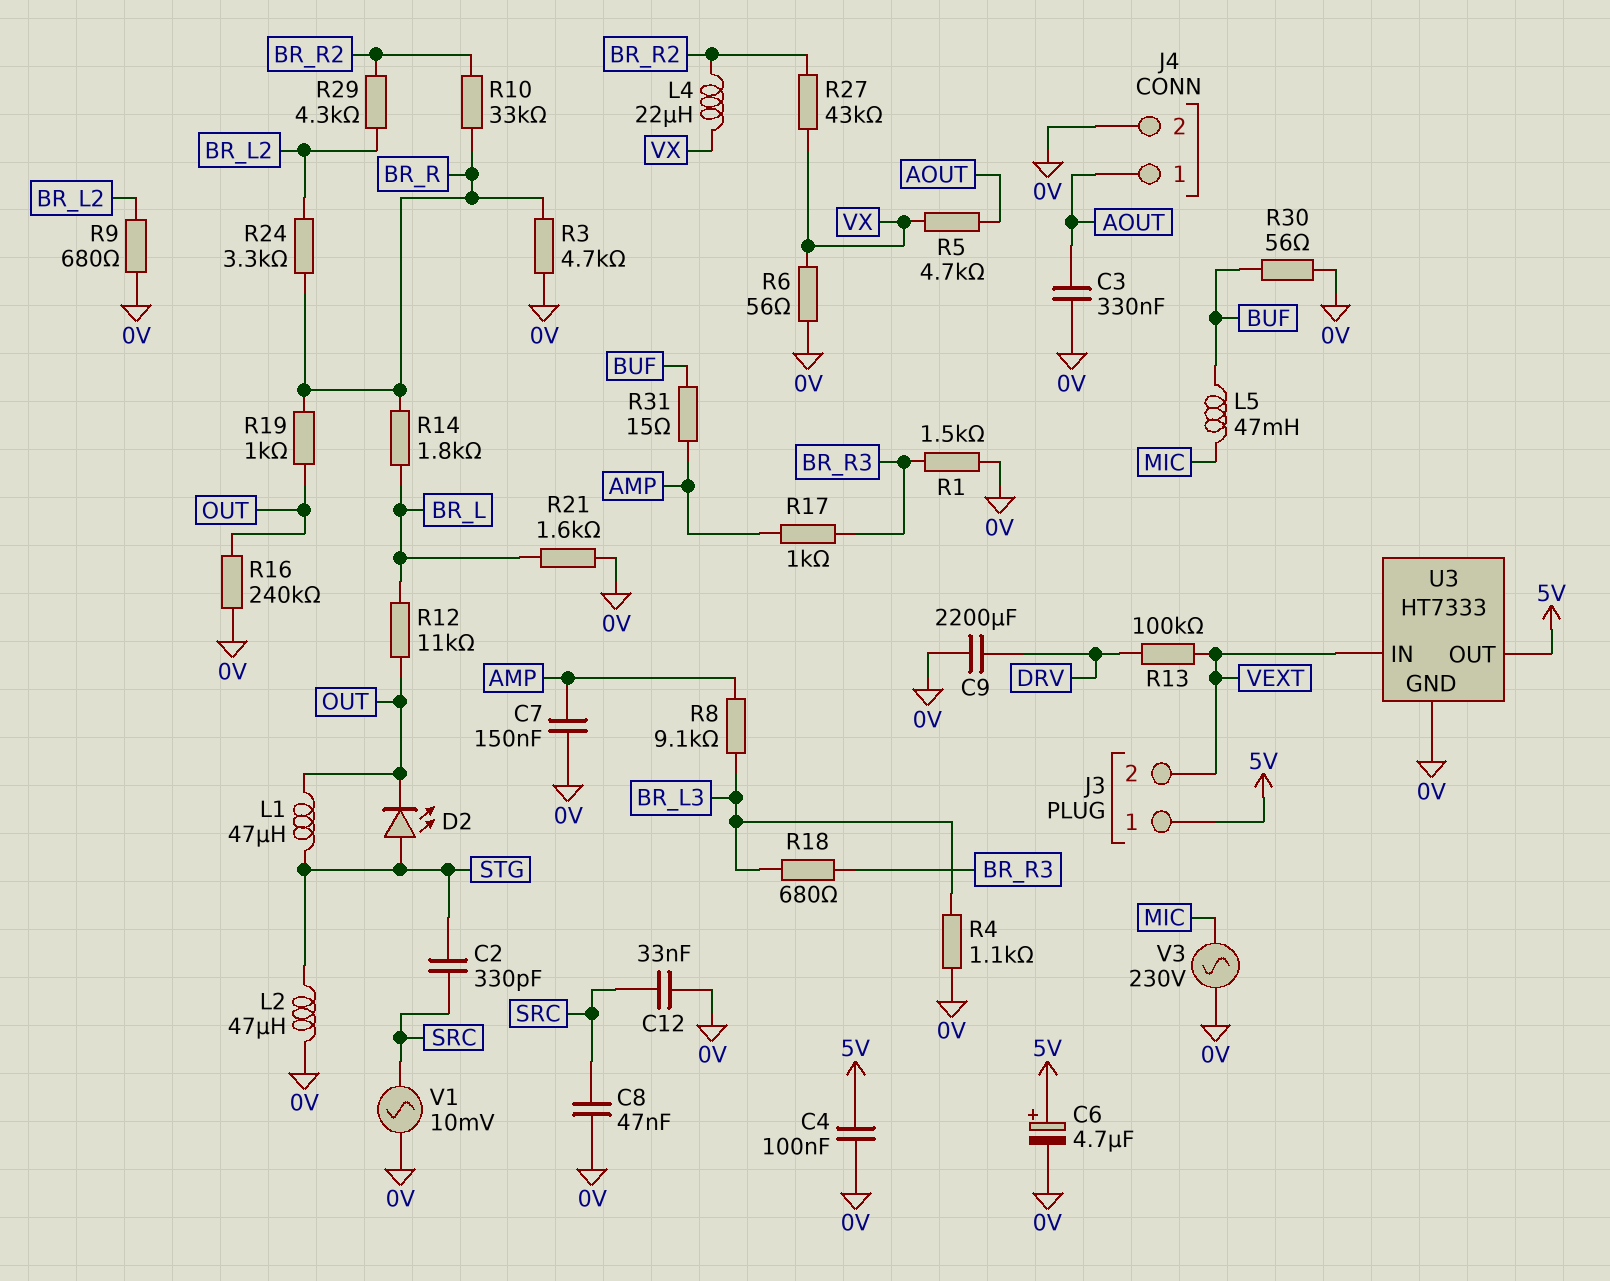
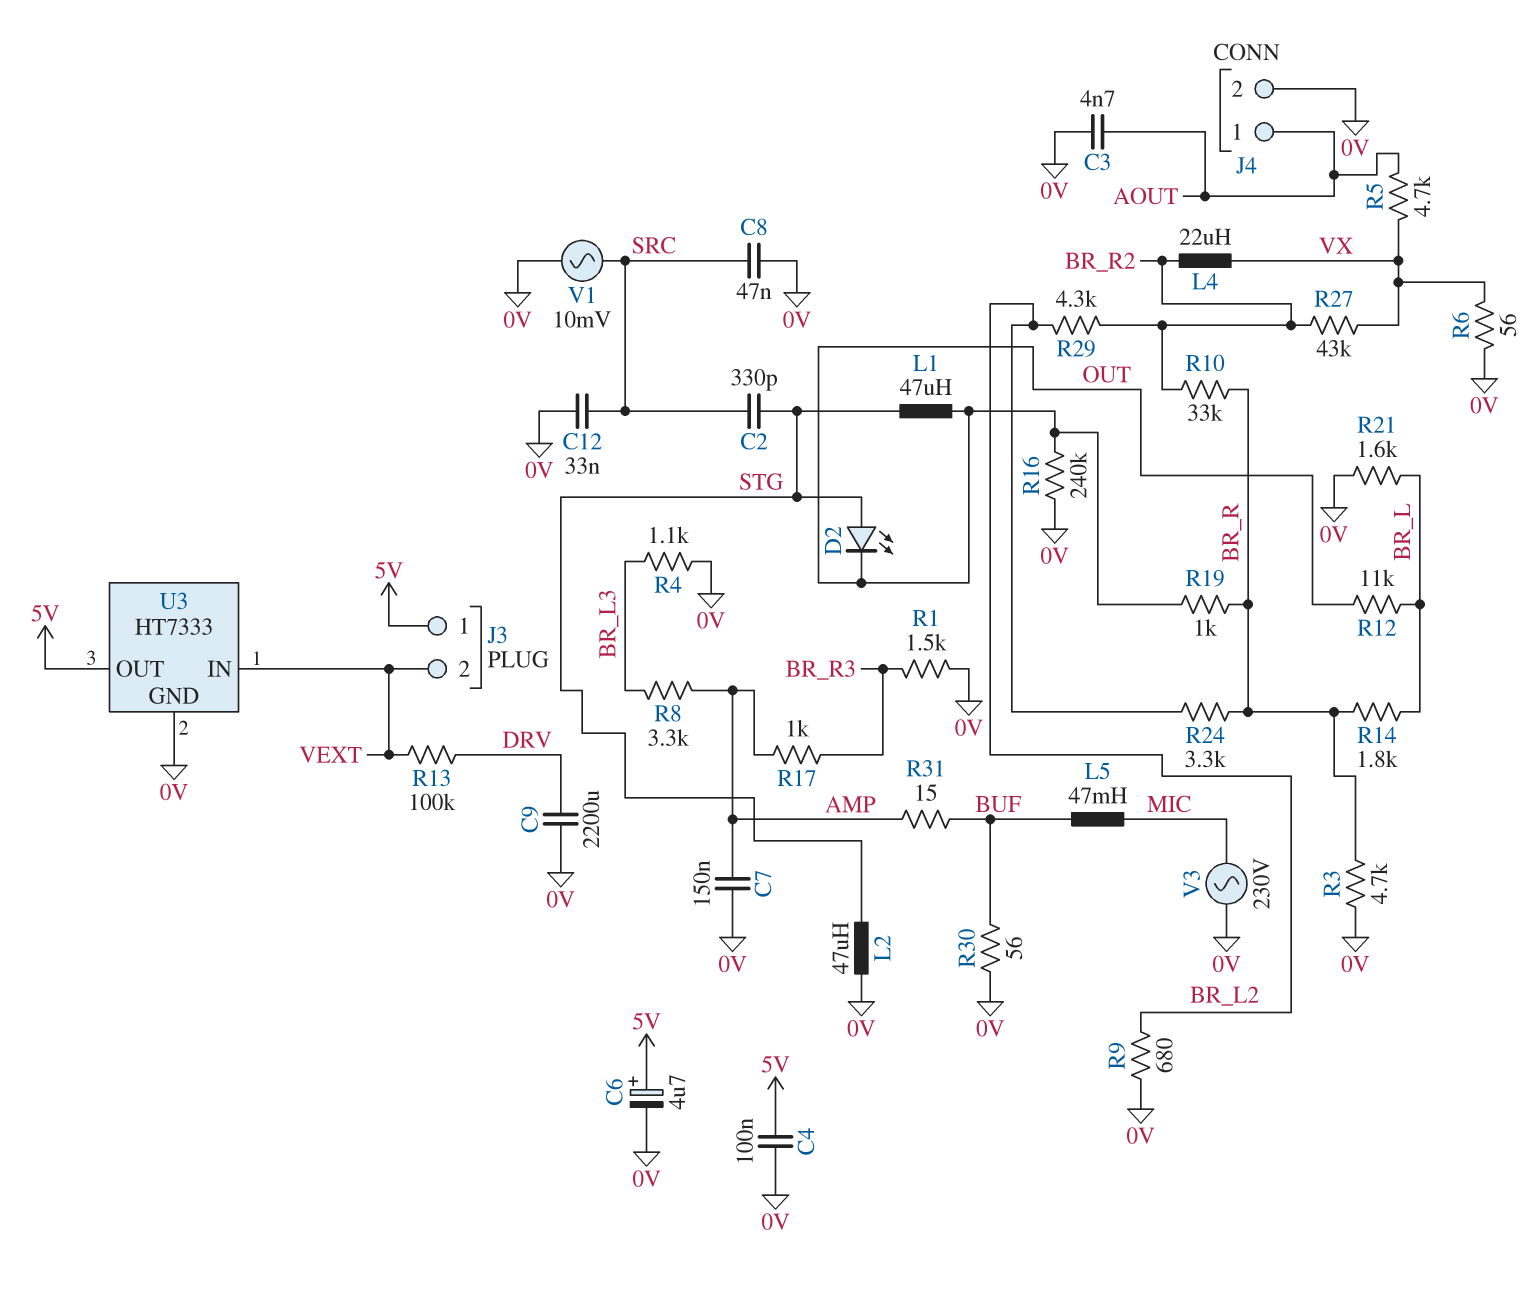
C3: 330nF (0V, AOUT) -> 4.7nF (0V, AOUT)
R8: 9.1k (AMP, BR_L3) -> 3.3k (AMP, BR_L3)
R18: 680 (BR_L3, BR_R3) -> none

